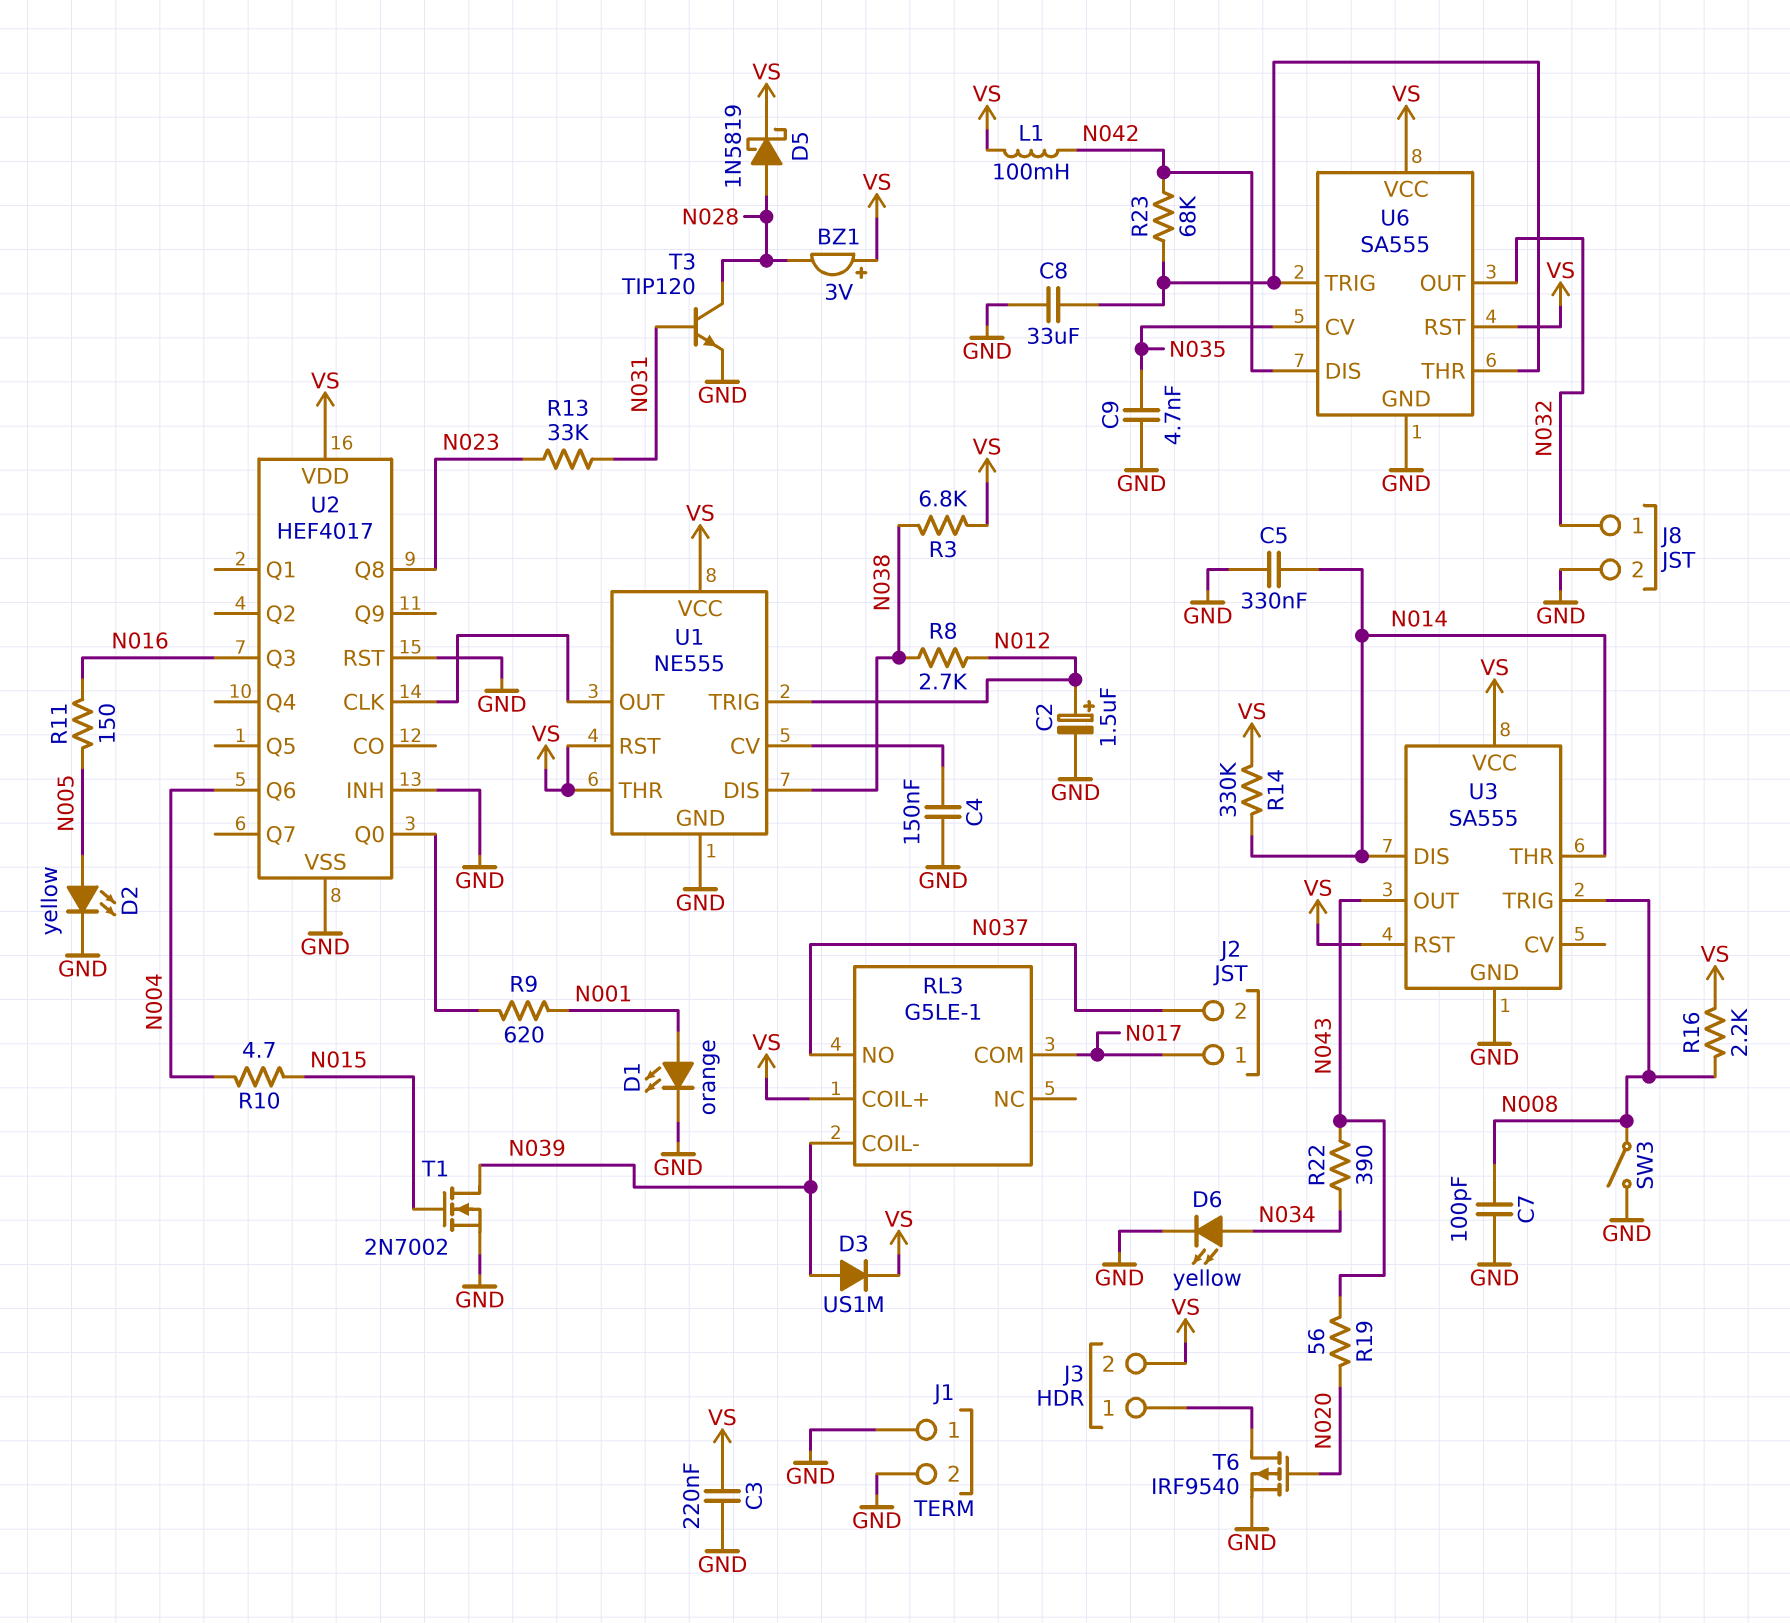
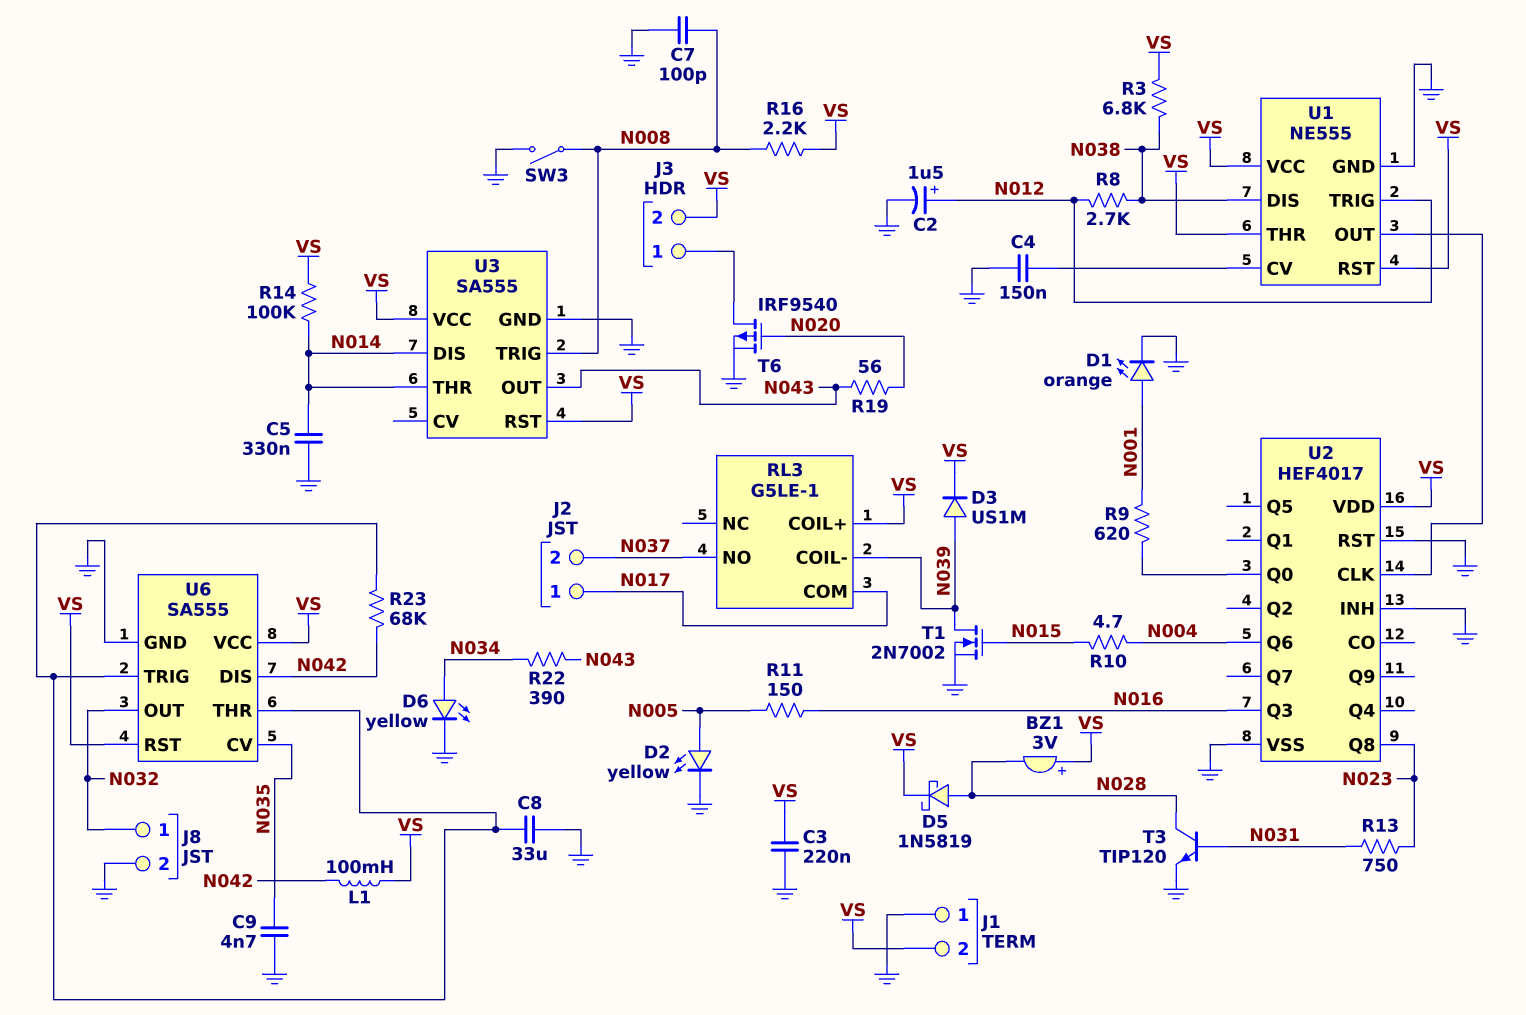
J1 pin 2: GND -> VS
R13: 33k (N023, N031) -> 750 (N023, N031)
R14: 330k (N014, VS) -> 100k (N014, VS)

